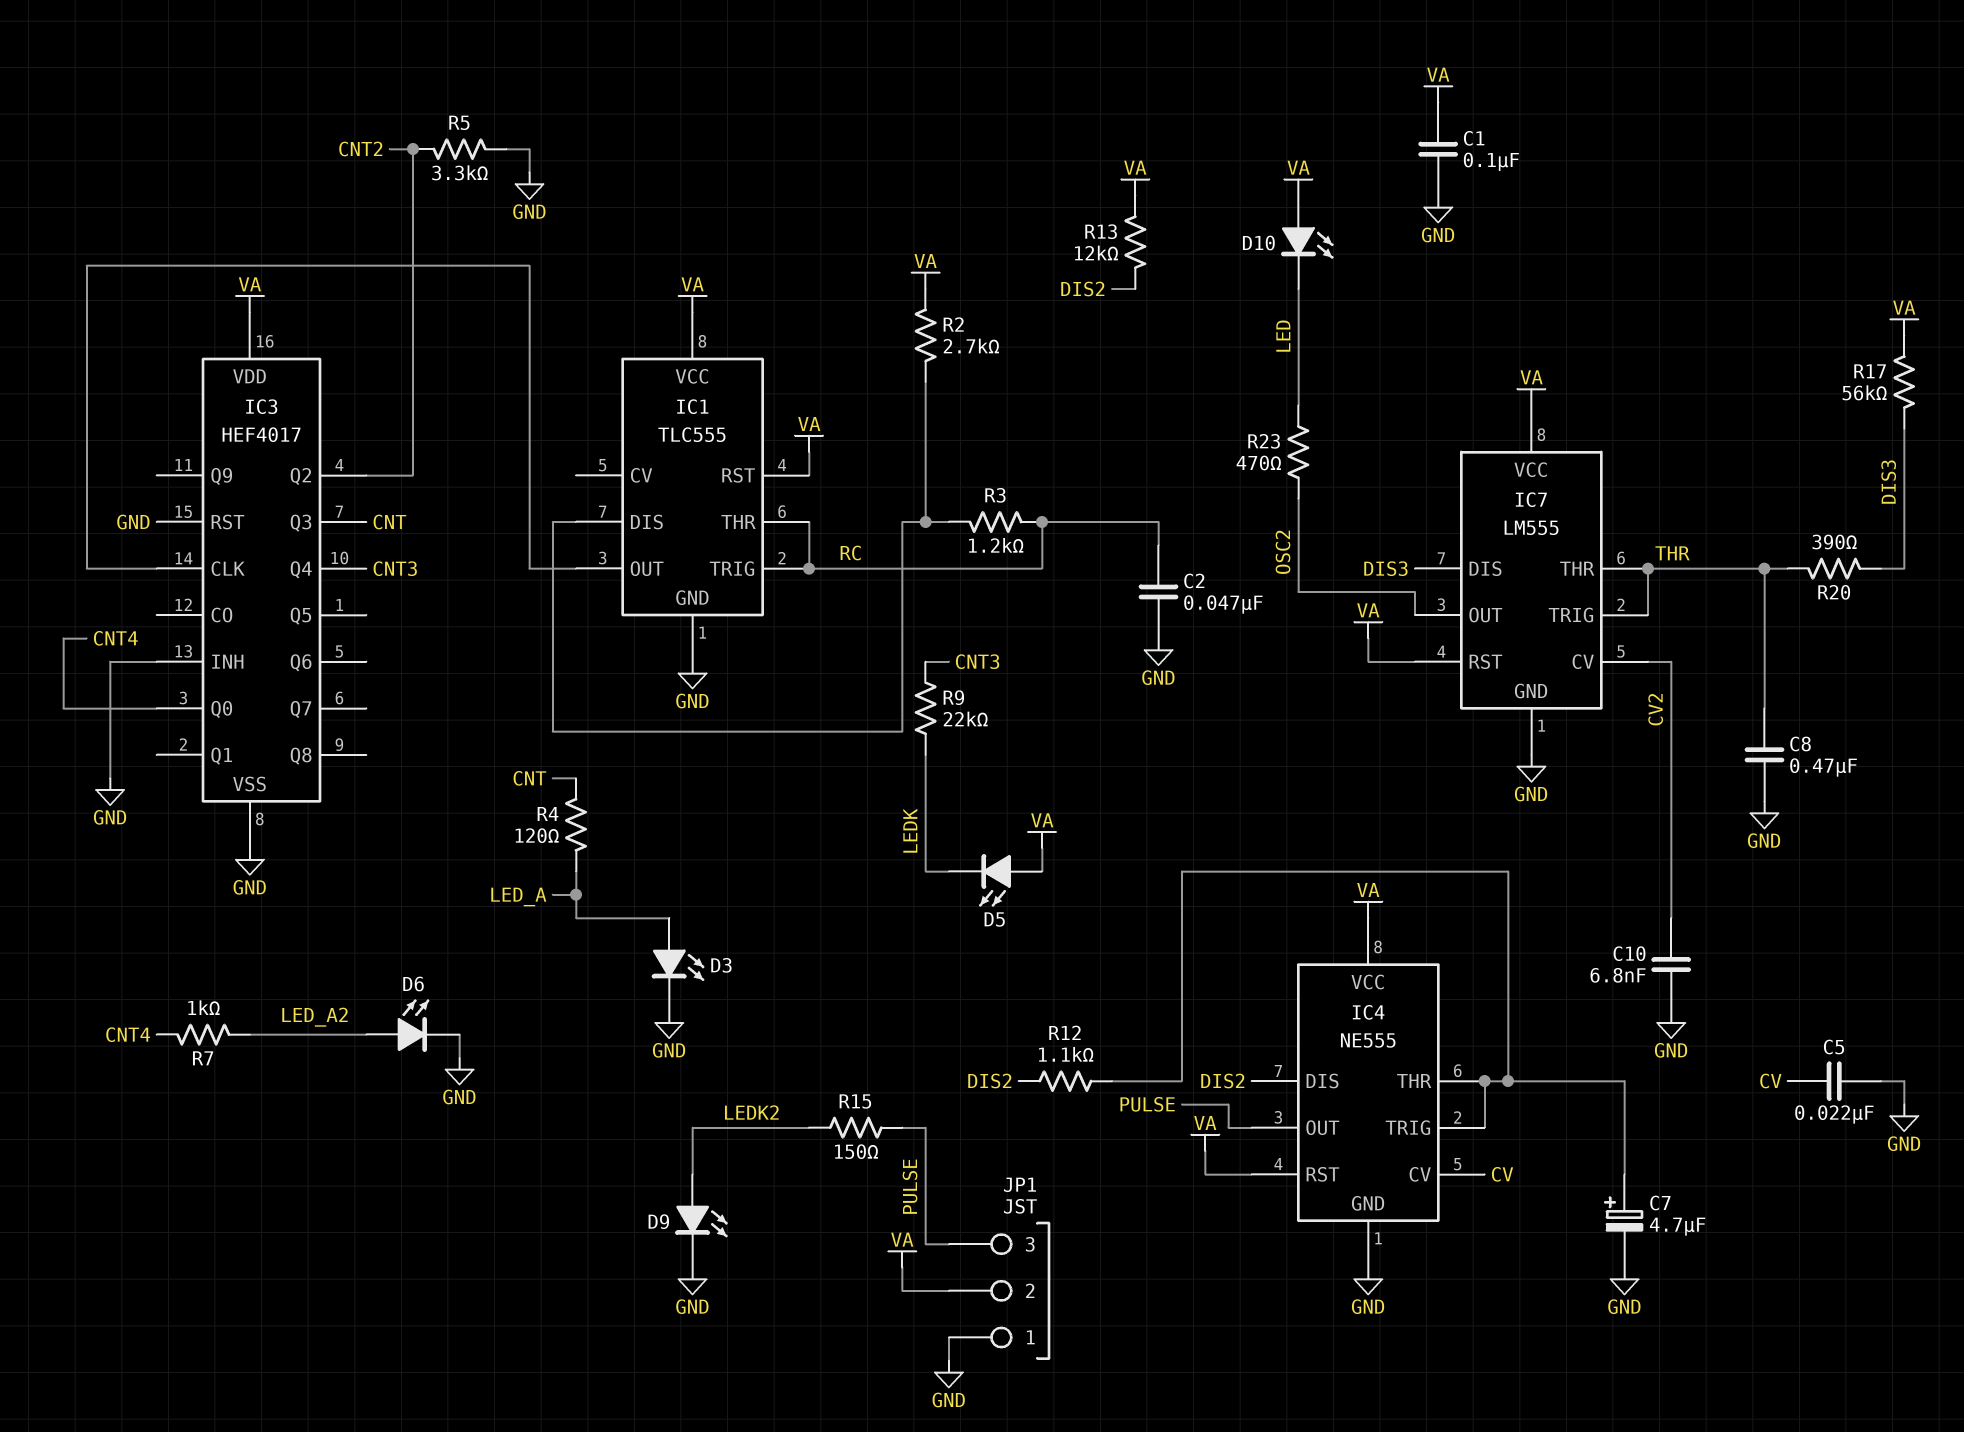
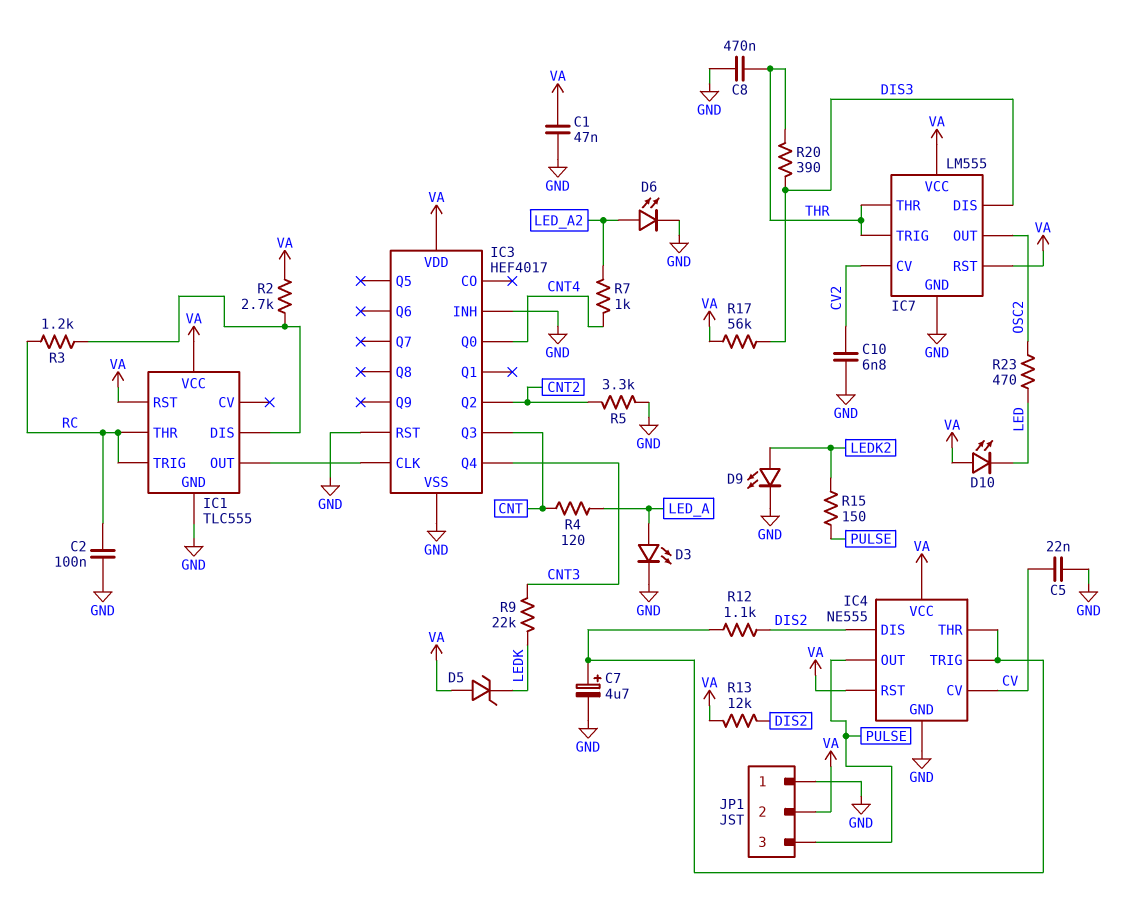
C1: 100nF (GND, VA) -> 47nF (GND, VA)
C2: 47nF (GND, RC) -> 100nF (GND, RC)
D5: LED (A VA, K LEDK) -> zener (A VA, K LEDK)

